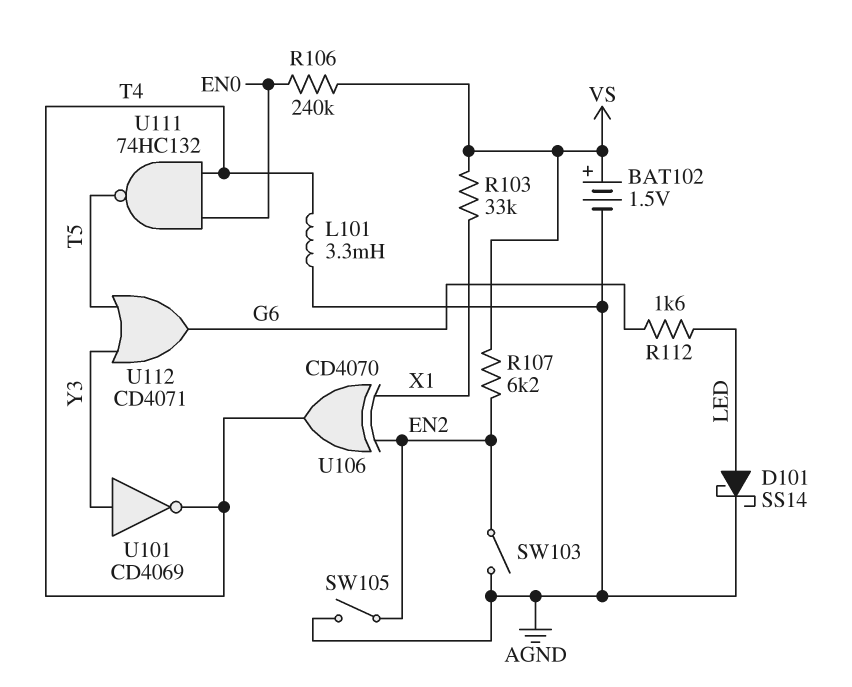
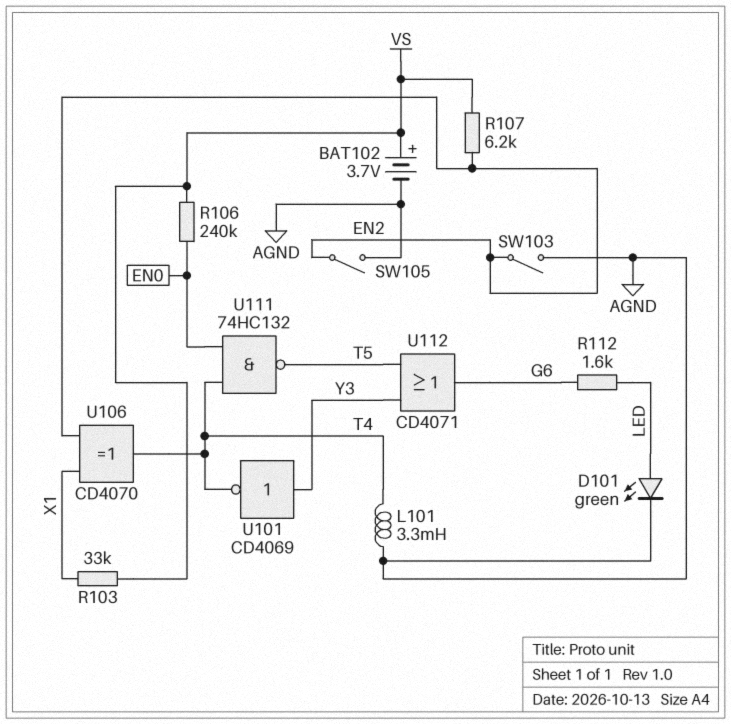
BAT102: 1.5V (plus VS, minus AGND) -> 3.7V (plus VS, minus AGND)
D101: schottky SS14 (A LED, K AGND) -> LED green (A LED, K AGND)

